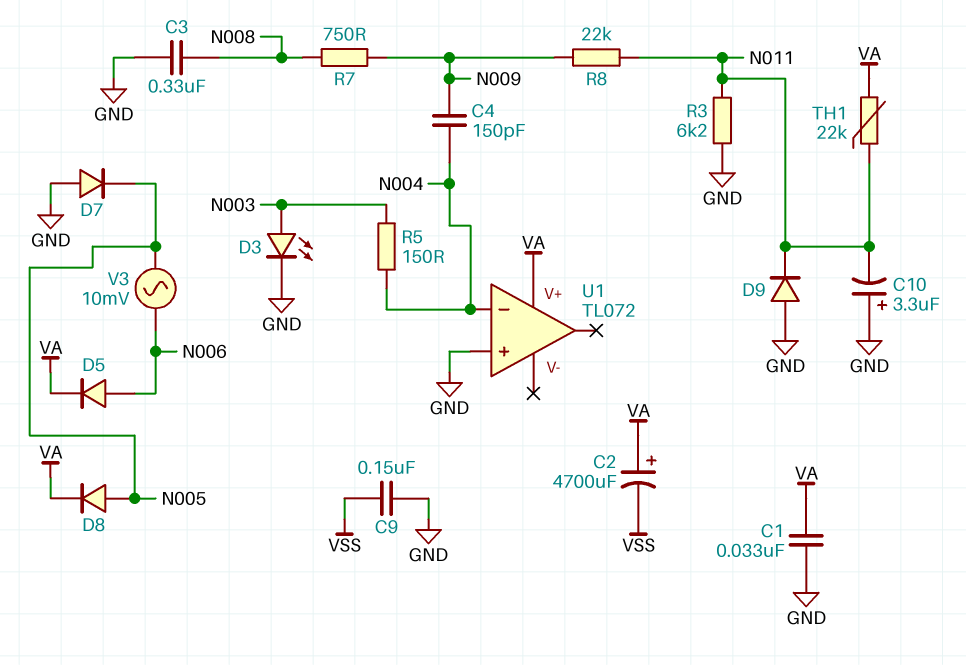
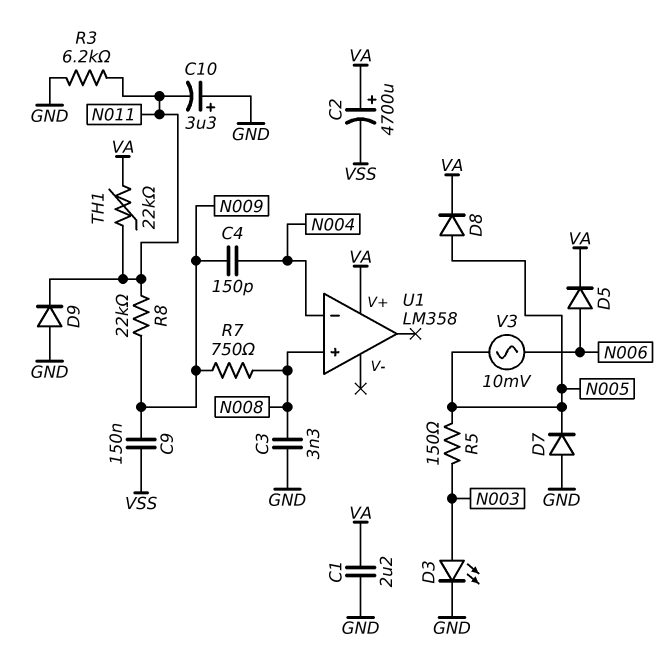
C1: 33nF (GND, VA) -> 2.2uF (GND, VA)
C3: 330nF (GND, N008) -> 3.3nF (GND, N008)
C9: 150nF (GND, VSS) -> 150nF (N009, VSS)
R5: 150 (N003, N004) -> 150 (N003, N005)
U1: TL072 -> LM358
U1 pin in+: GND -> N008

